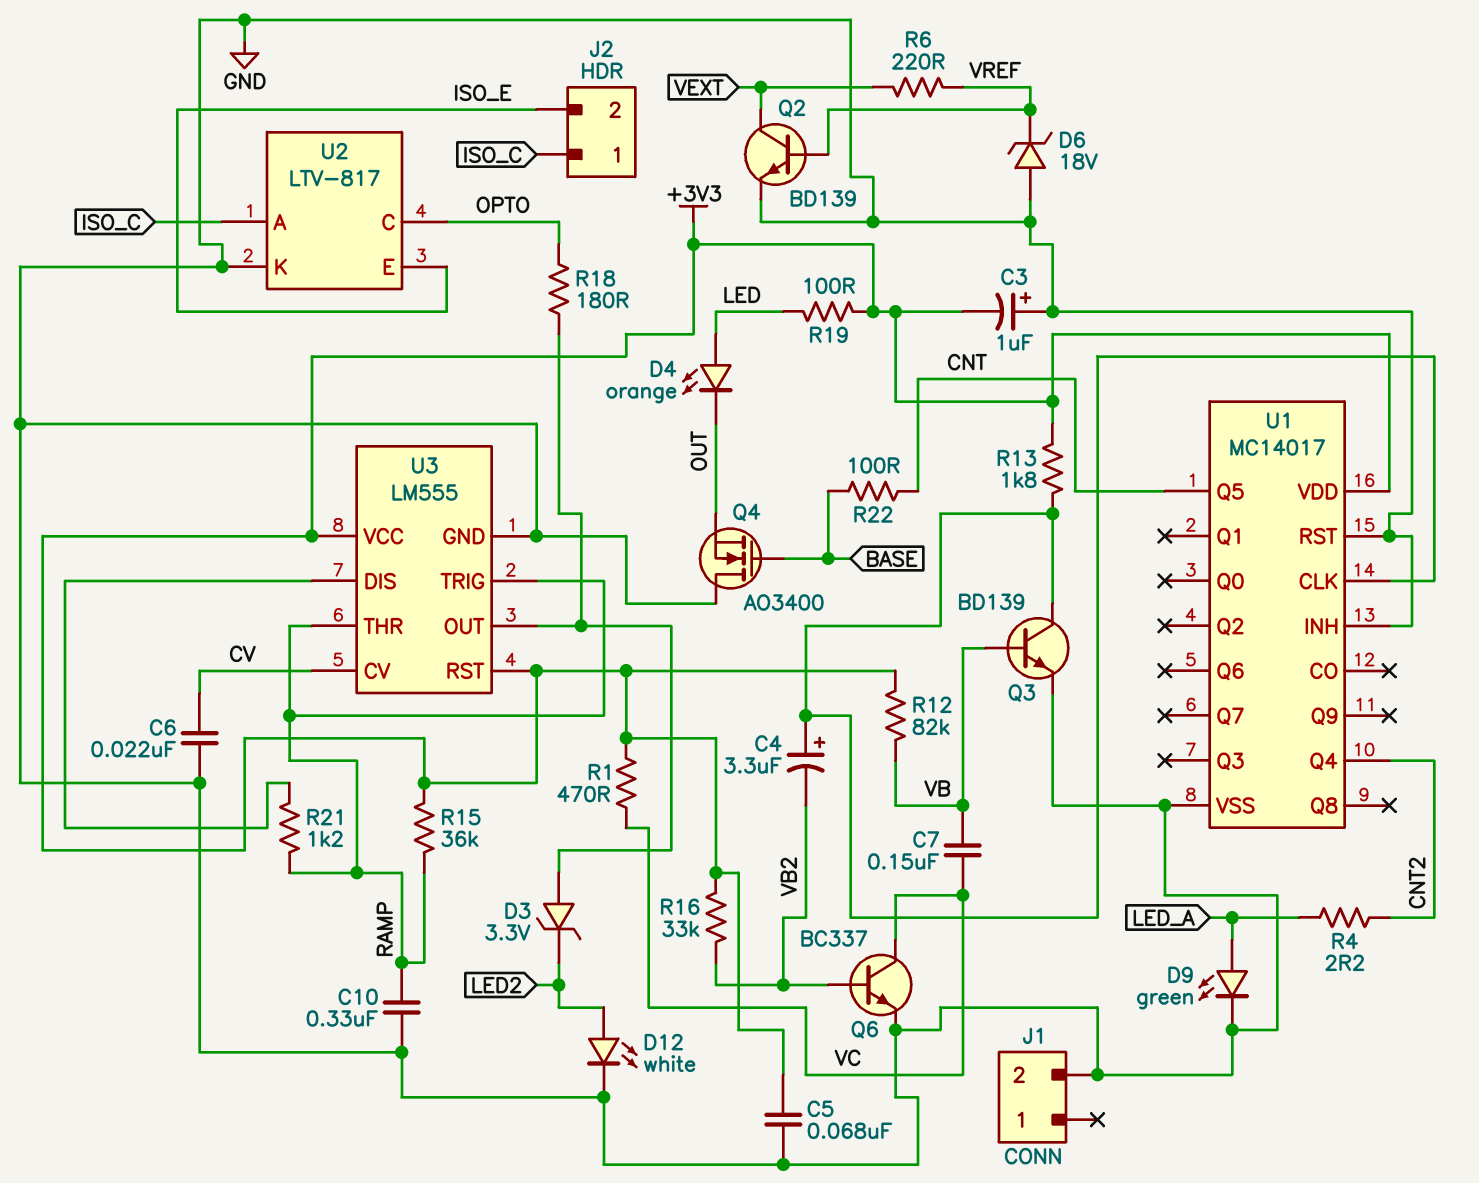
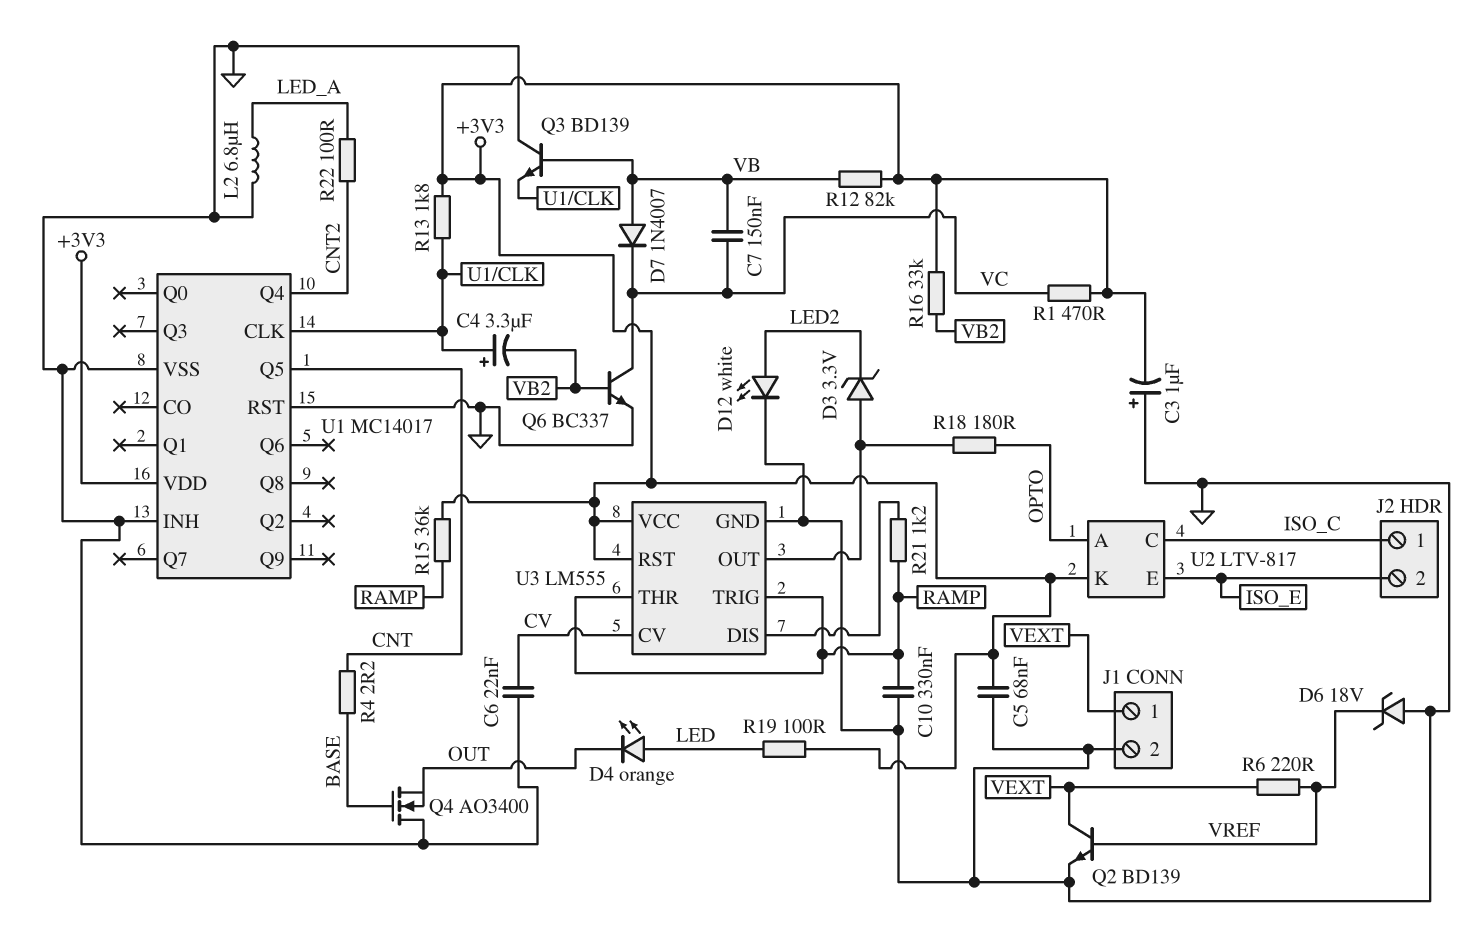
D7: none -> diode 1N4007 (A VB, K VC)
D9: LED green (A LED_A, K GND) -> none
J1 pin 1: none -> VEXT
L2: none -> 6.8uH (GND, LED_A)
Q3: NPN BD139 (B VB, C U1/CLK, E GND) -> NPN BD139 (B VB, C GND, E U1/CLK)
R4: 2.2 (CNT2, LED_A) -> 2.2 (BASE, CNT)
R22: 100 (BASE, CNT) -> 100 (CNT2, LED_A)
U2 pin A: ISO_C -> OPTO
U2 pin C: OPTO -> ISO_C
U2 pin K: GND -> +3V3

